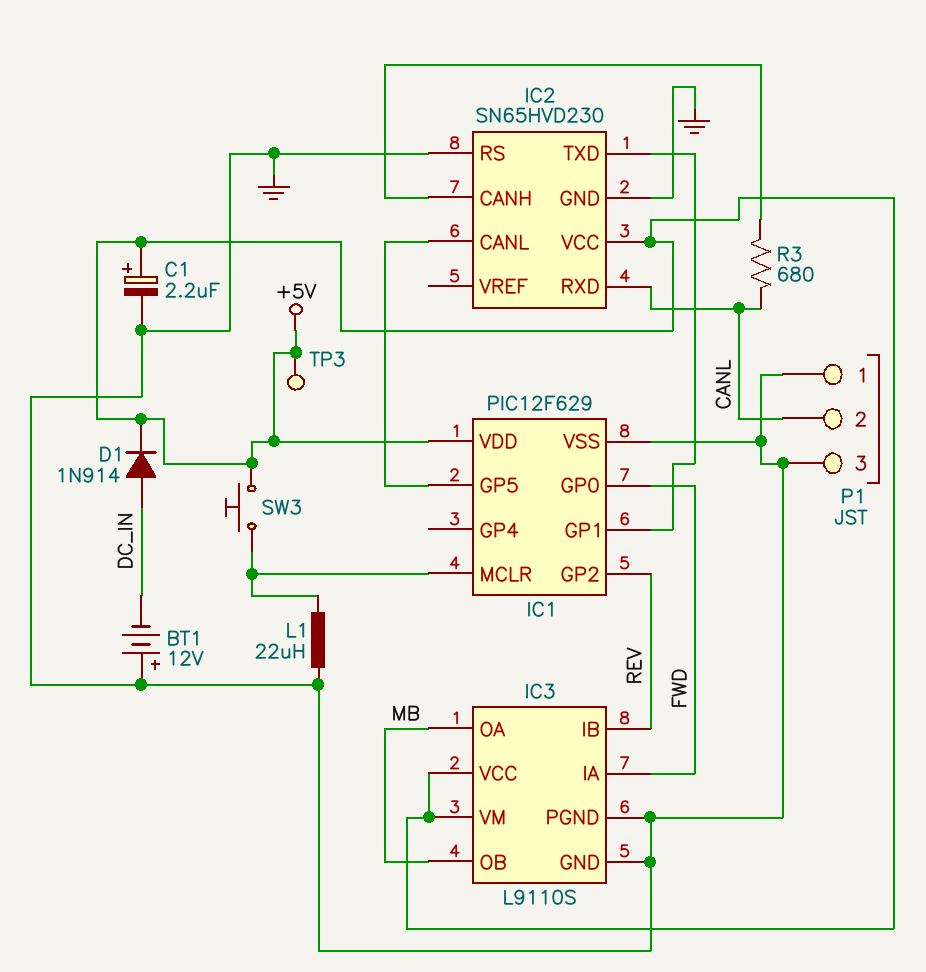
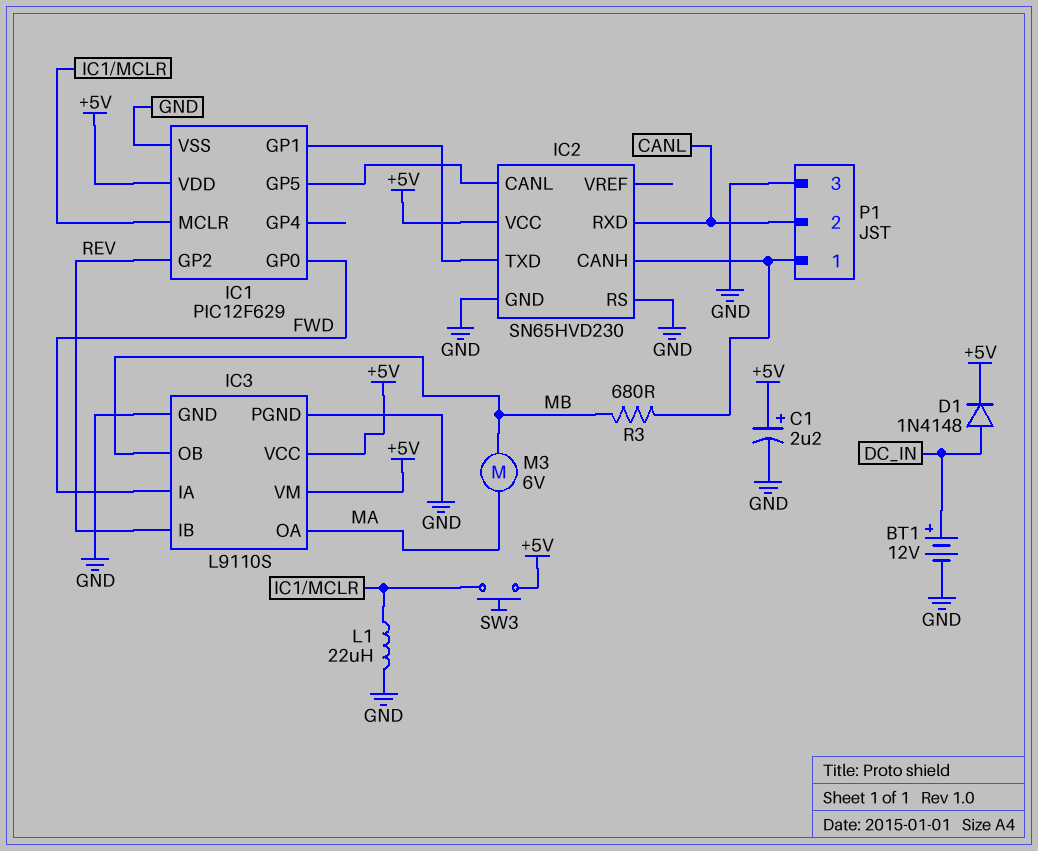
BT1: 12V (plus GND, minus DC_IN) -> 12V (plus DC_IN, minus GND)
D1: diode 1N914 (A DC_IN, K +5V) -> diode 1N4148 (A DC_IN, K +5V)
IC3 pin OA: MB -> MA
M3: none -> motor 6V (MA, MB)
P1 pin 1: GND -> IC2/CANH
R3: 680 (CANL, IC2/CANH) -> 680 (IC2/CANH, MB)
TP3: test point (+5V) -> none

